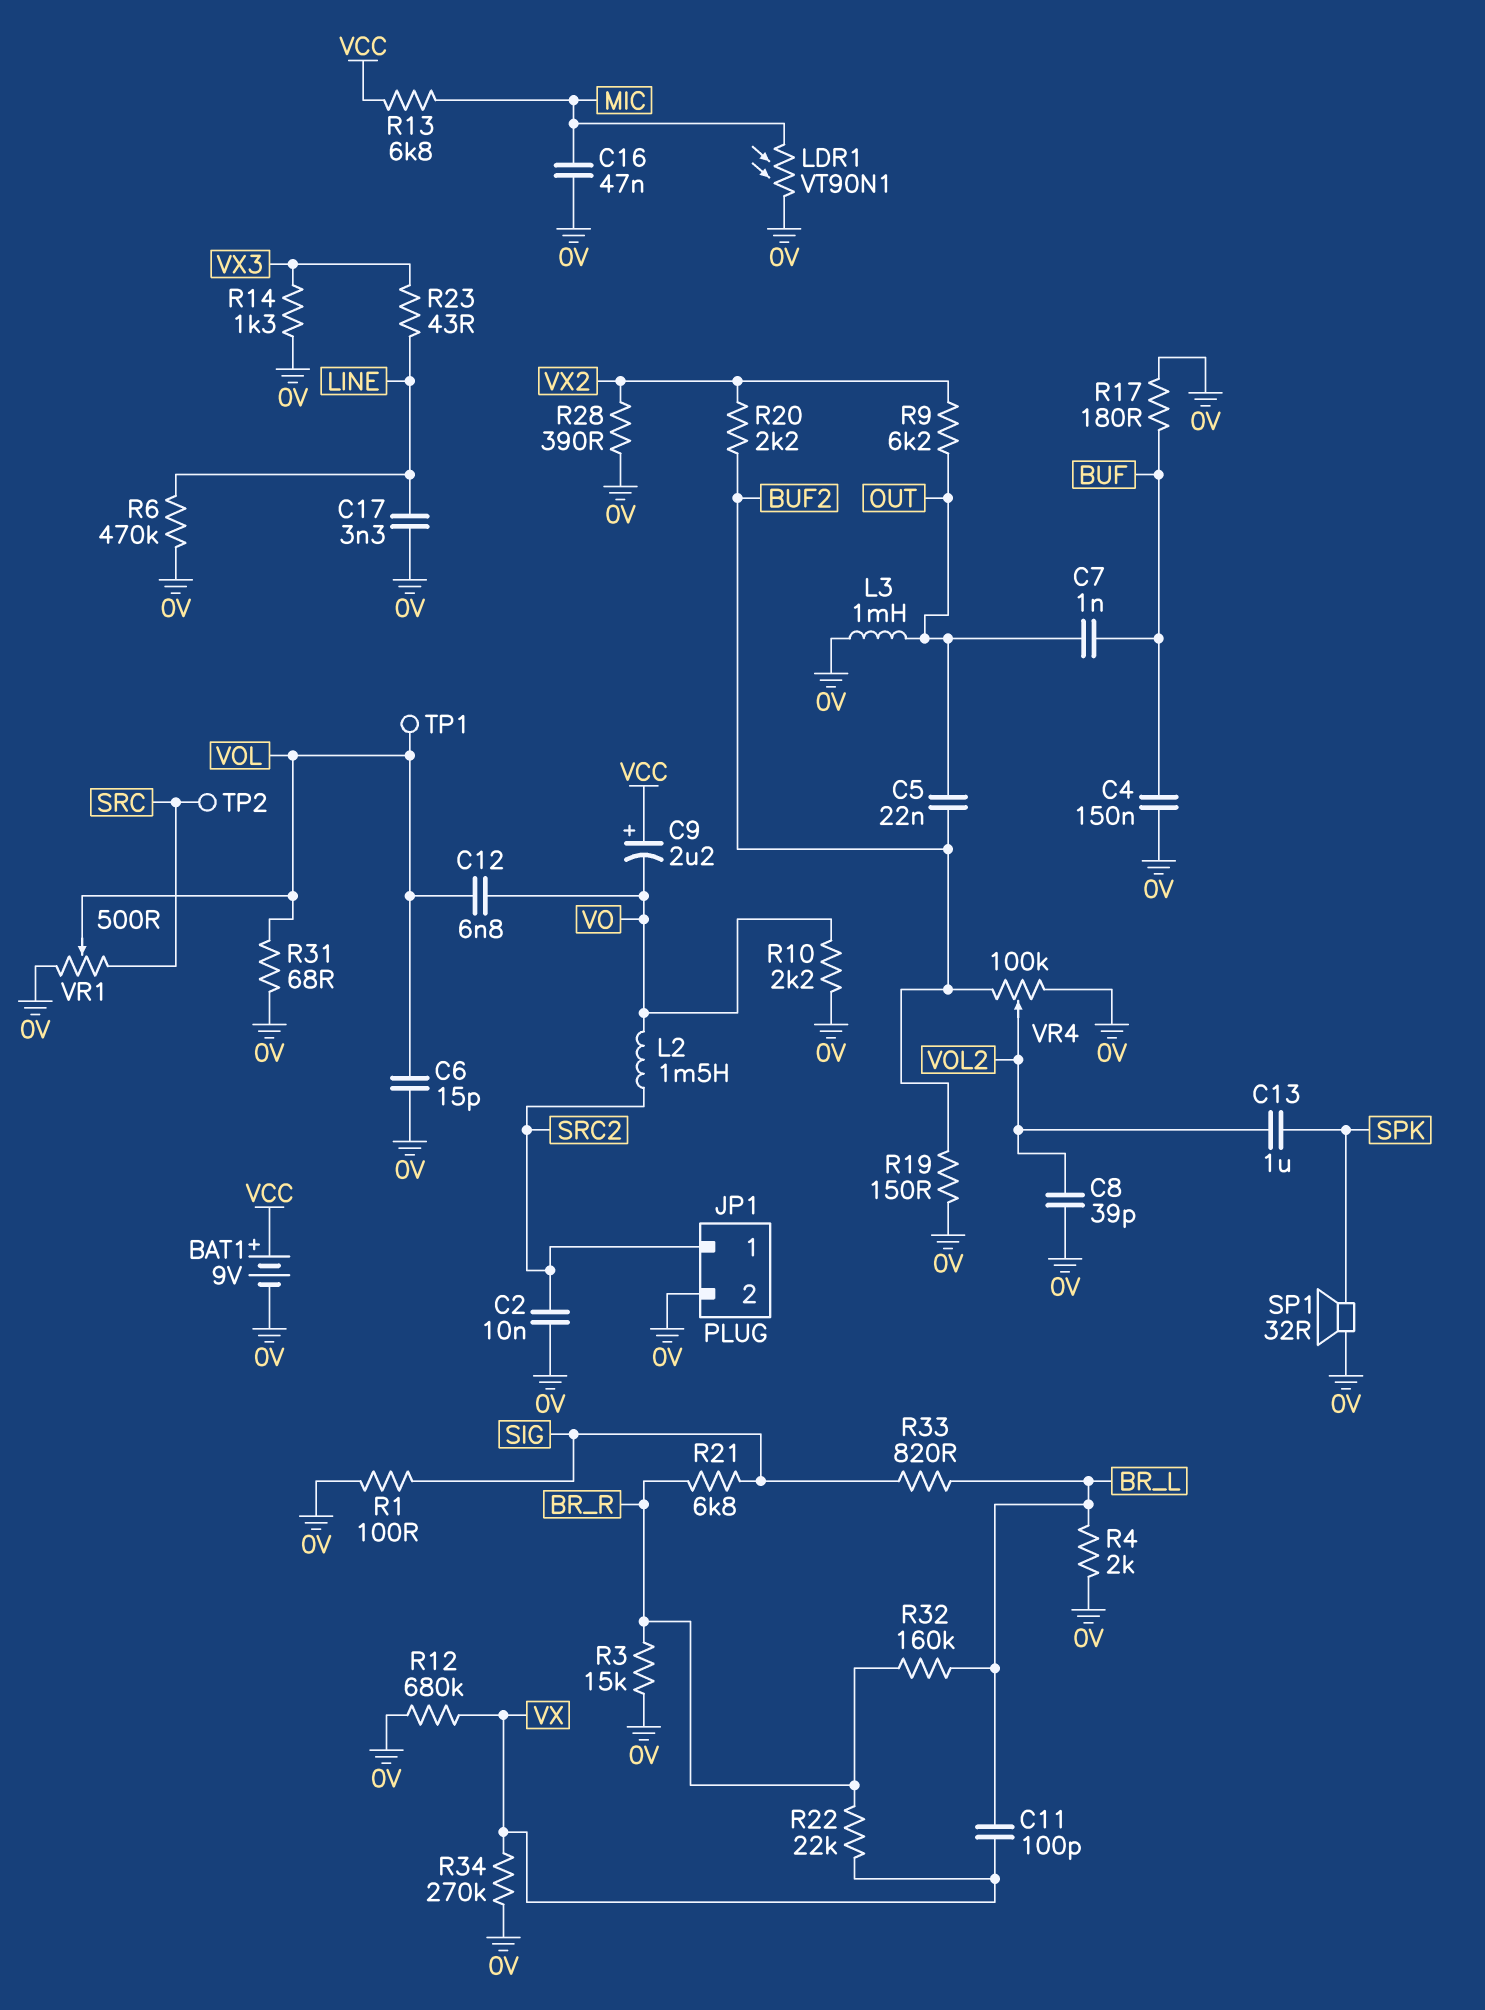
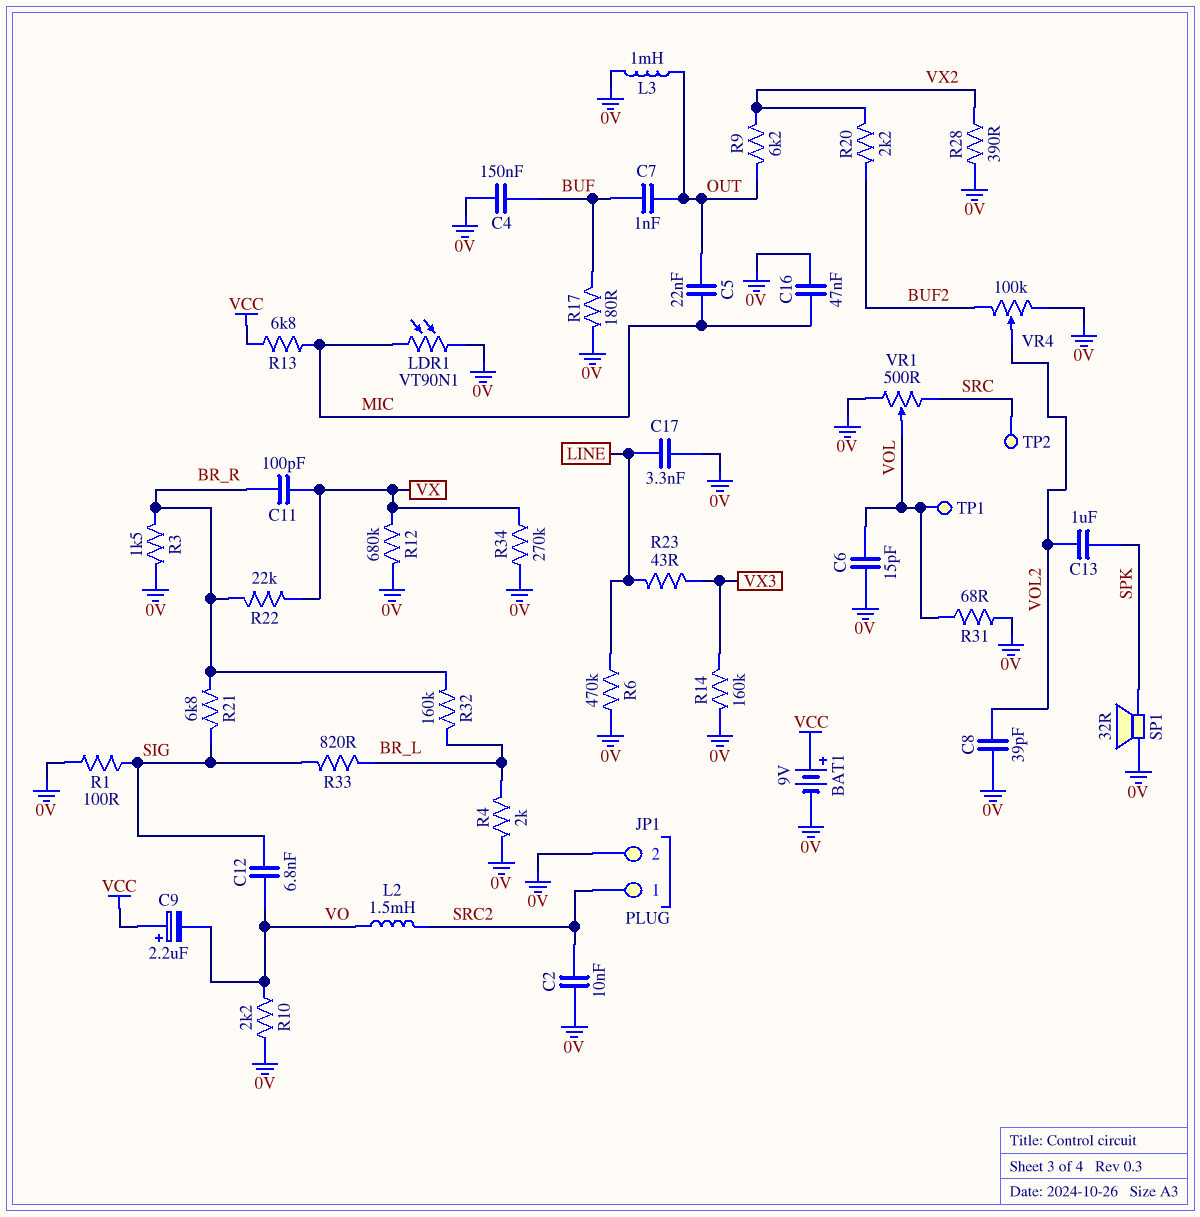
C5: 22nF (BUF2, OUT) -> 22nF (MIC, OUT)
C11: 100pF (BR_L, VX) -> 100pF (BR_R, VX)
C12: 6.8nF (VO, VOL) -> 6.8nF (SIG, VO)
R3: 15k (0V, BR_R) -> 1.5k (0V, BR_R)
R14: 1.3k (0V, VX3) -> 160k (0V, VX3)
R19: 150 (0V, BUF2) -> none

